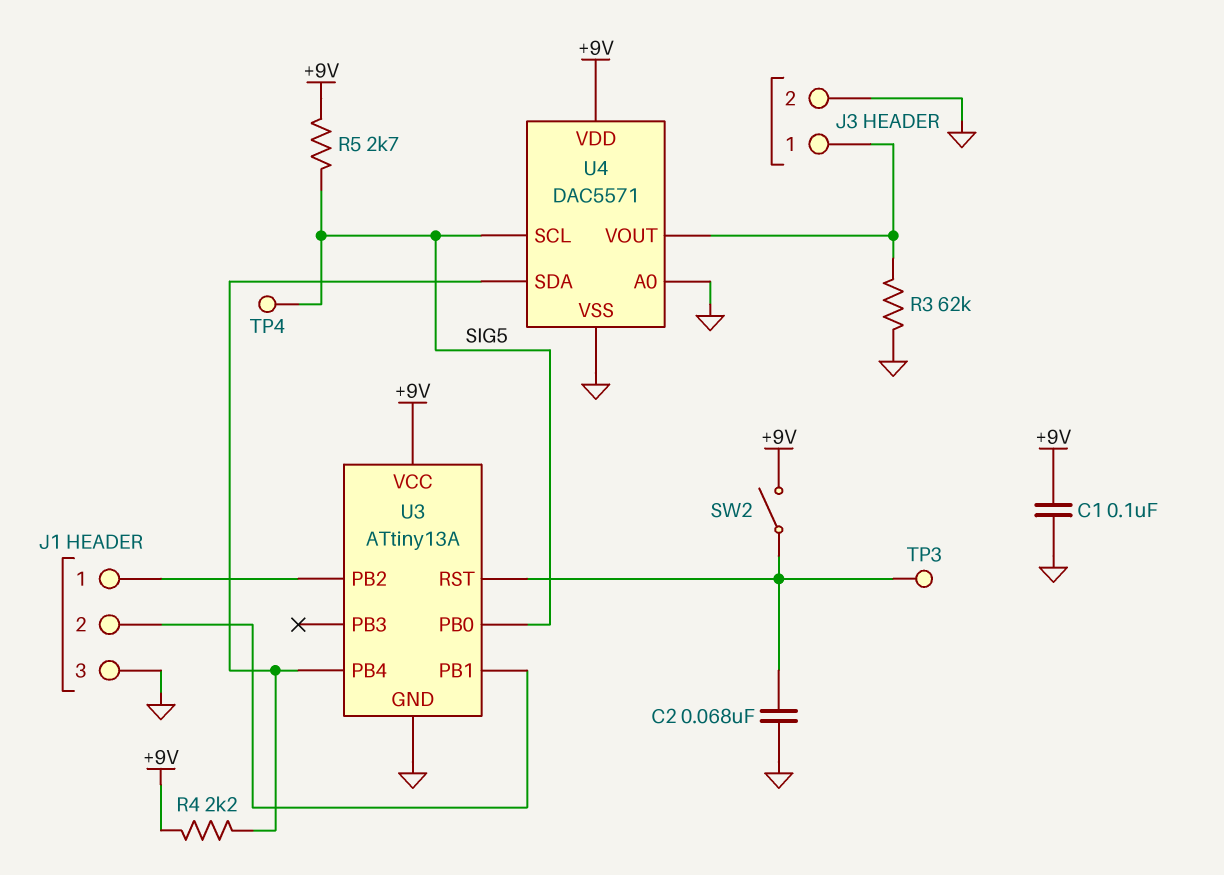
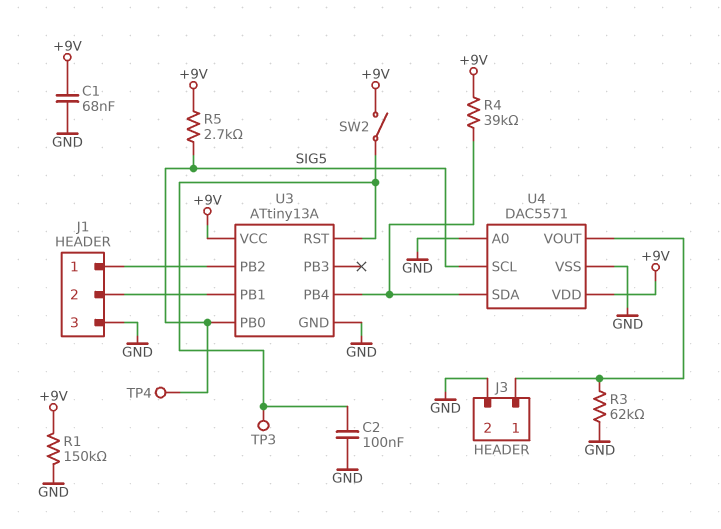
C1: 100nF (+9V, GND) -> 68nF (+9V, GND)
C2: 68nF (GND, U3/RST) -> 100nF (GND, U3/RST)
R1: none -> 150k (+9V, GND)
R4: 2.2k (+9V, U3/PB4) -> 39k (+9V, U3/PB4)

